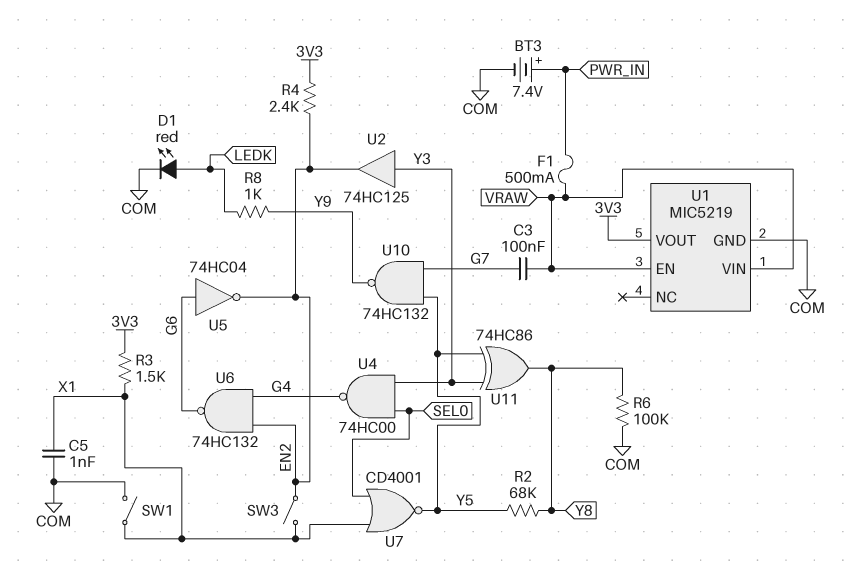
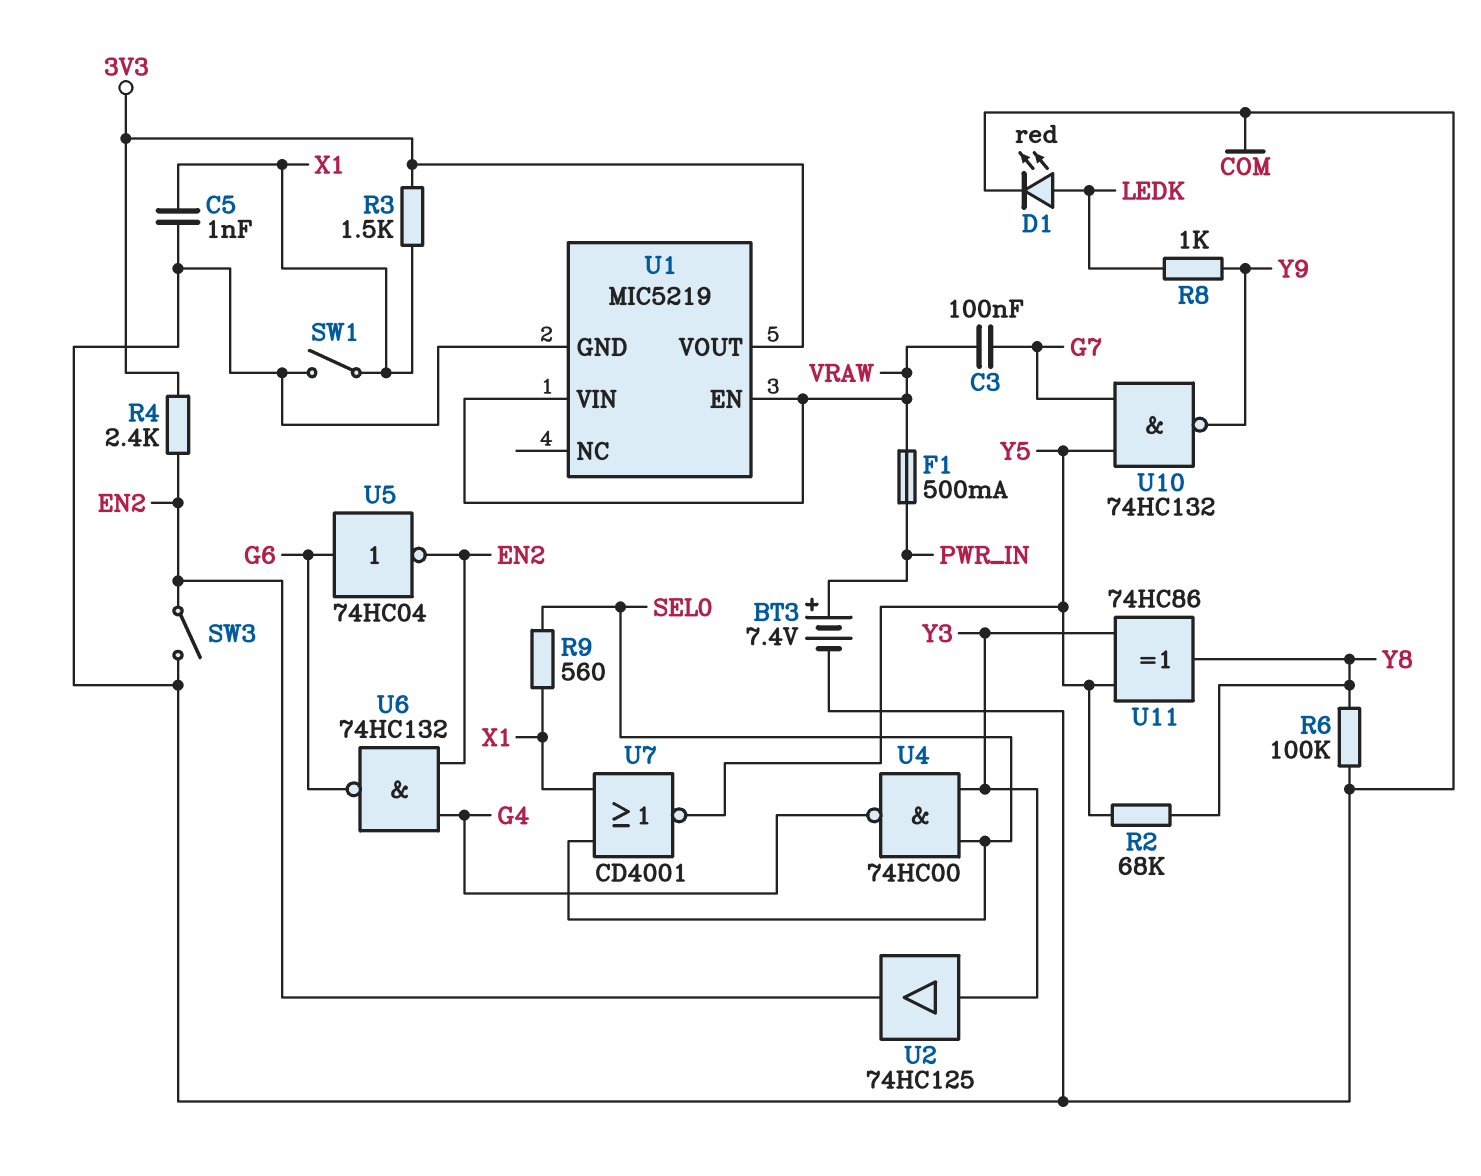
R9: none -> 560 (SEL0, X1)
SW3: switch (EN2, X1) -> switch (COM, EN2)

